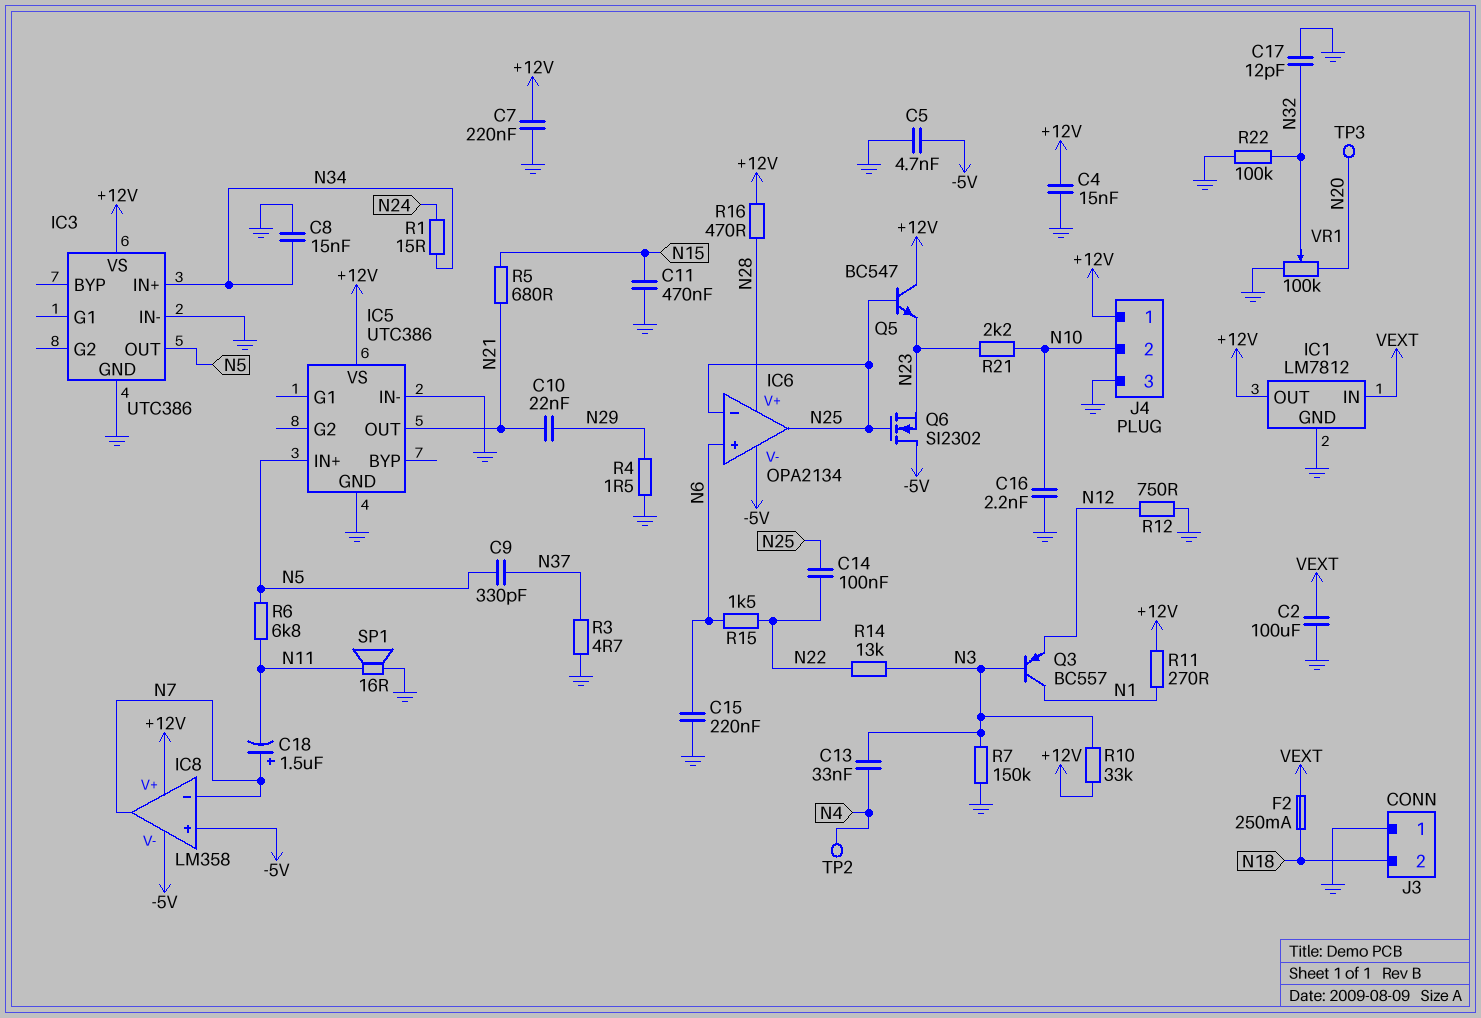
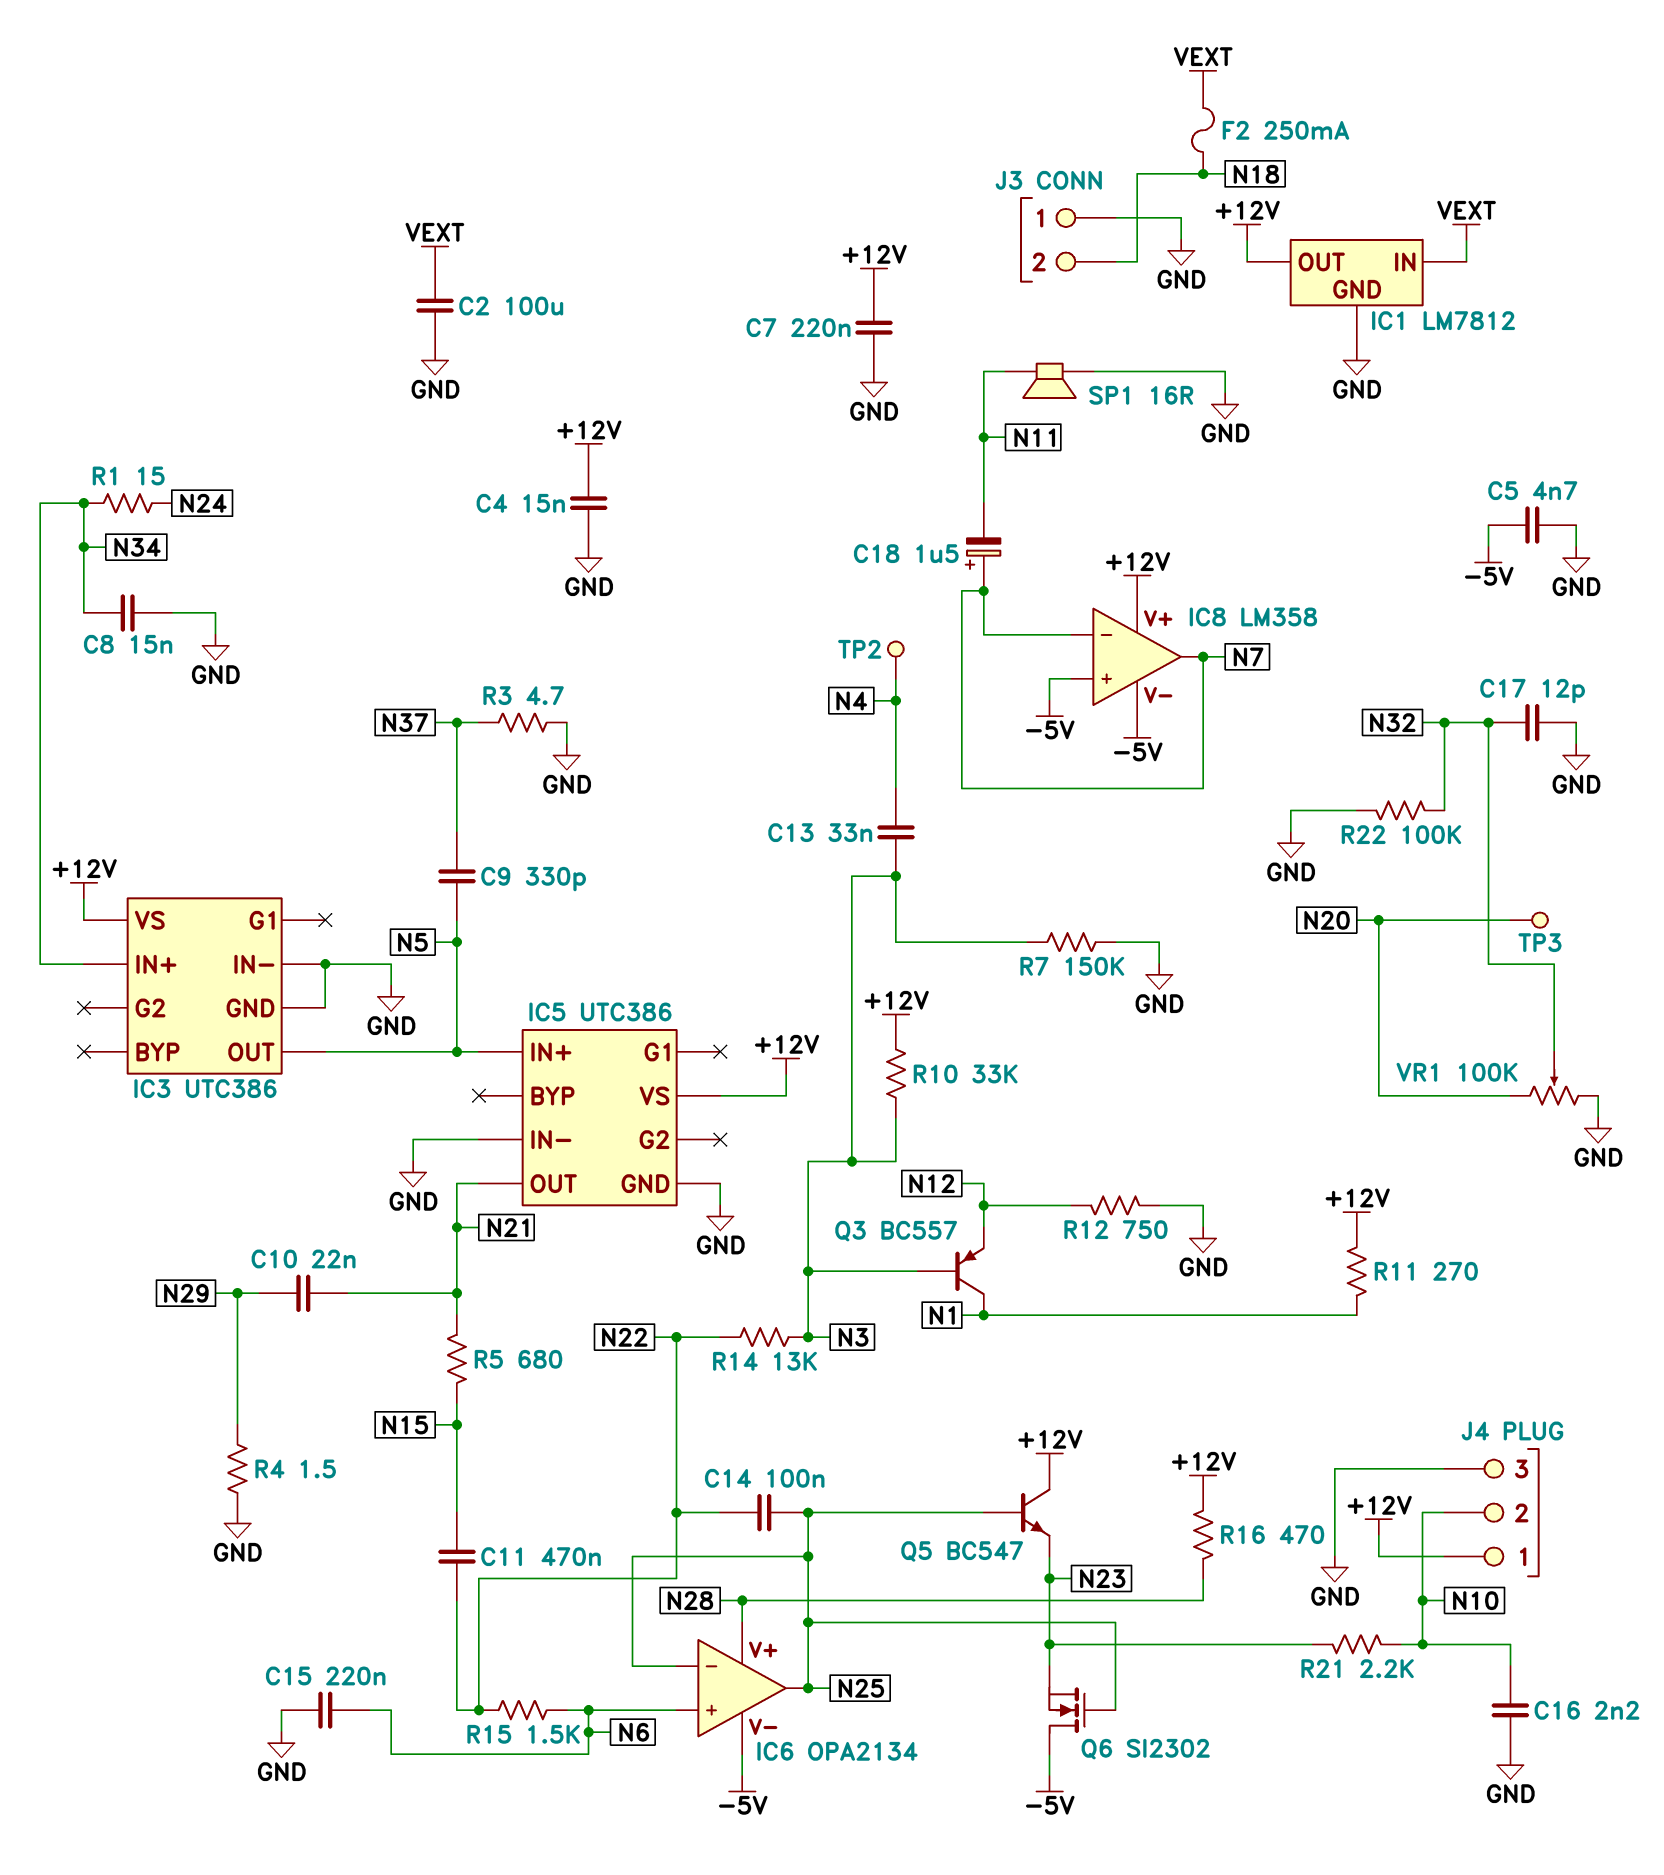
C11: 470nF (GND, N15) -> 470nF (N15, N22)
R6: 6.8k (N5, N11) -> none

